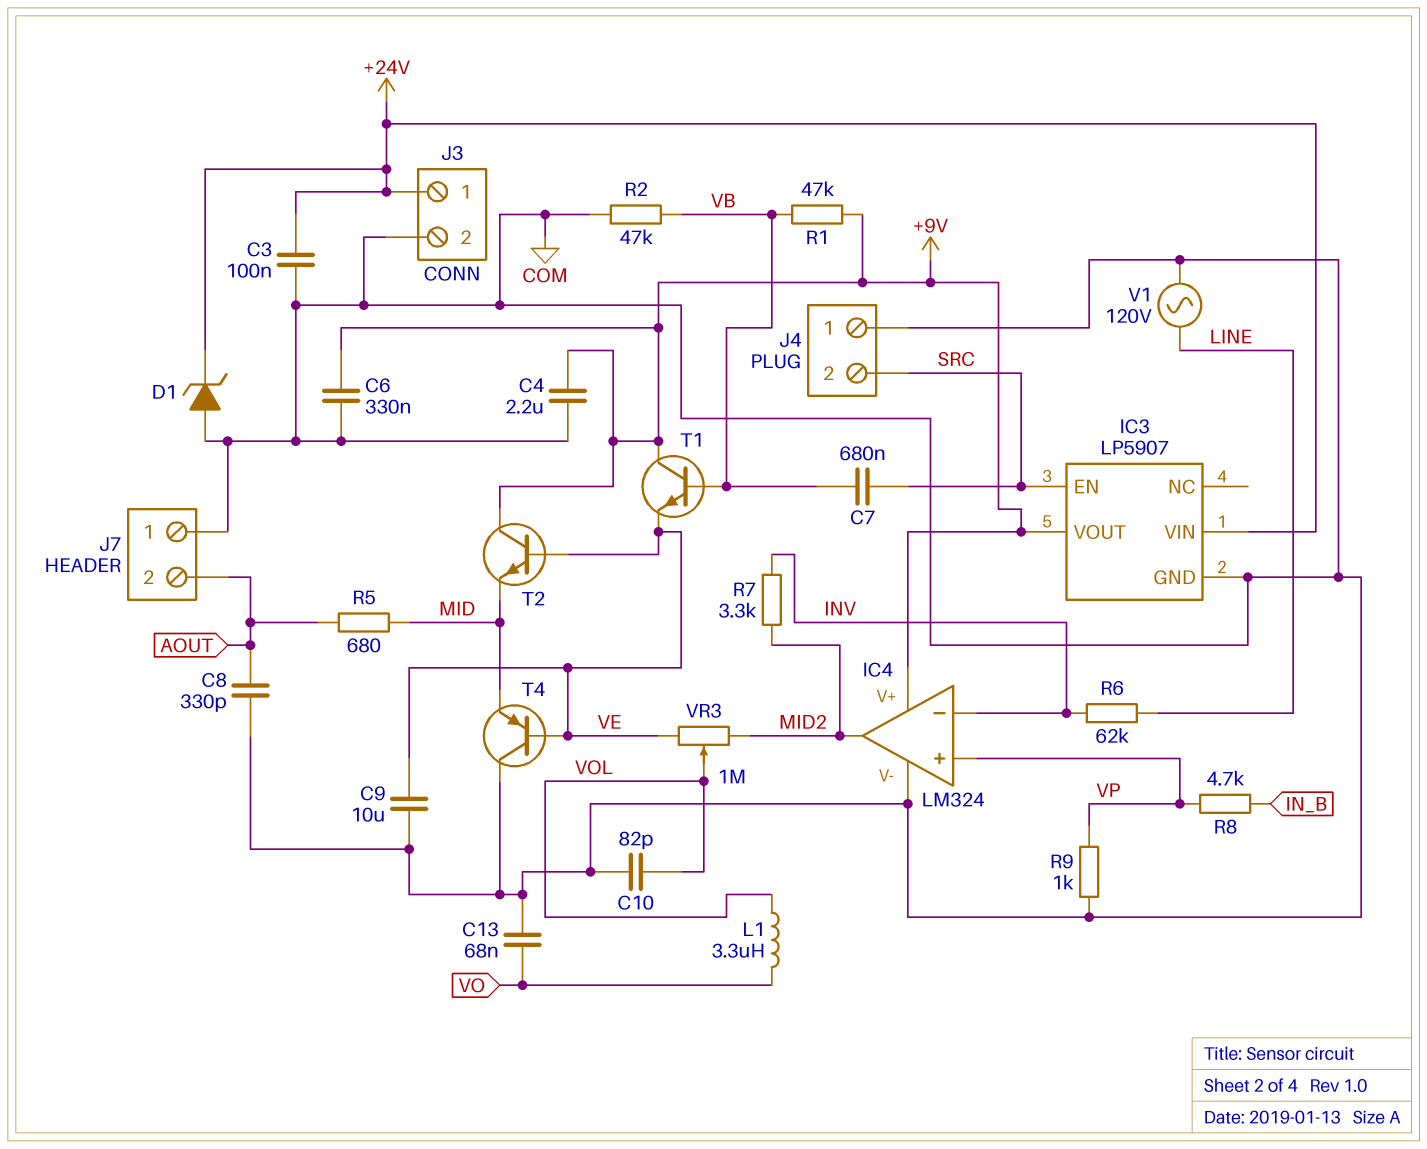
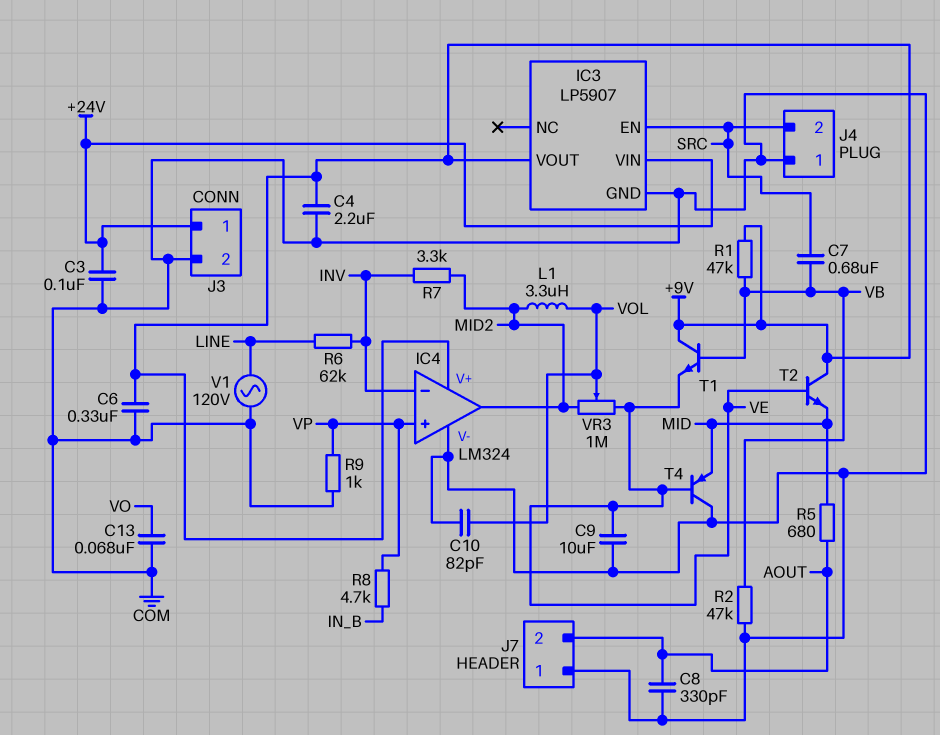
D1: zener (A COM, K +24V) -> none
L1: 3.3uH (VO, VOL) -> 3.3uH (MID2, VOL)

